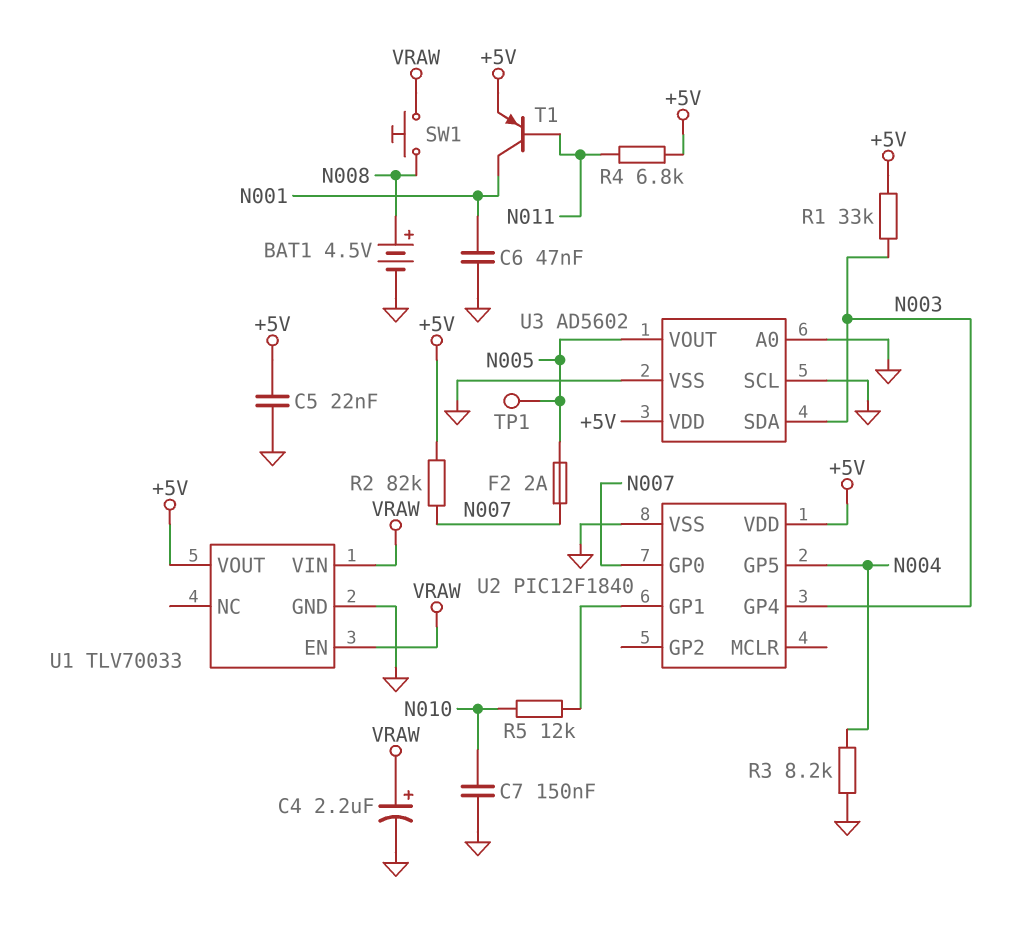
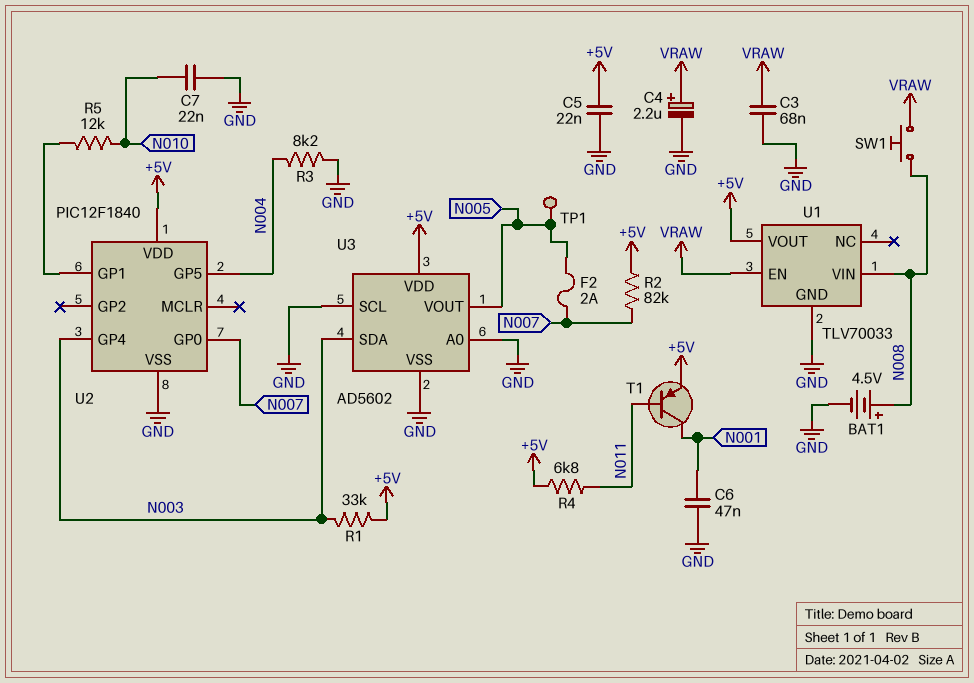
C3: none -> 68nF (GND, VRAW)
C7: 150nF (GND, N010) -> 22nF (GND, N010)
U1 pin VIN: VRAW -> N008

